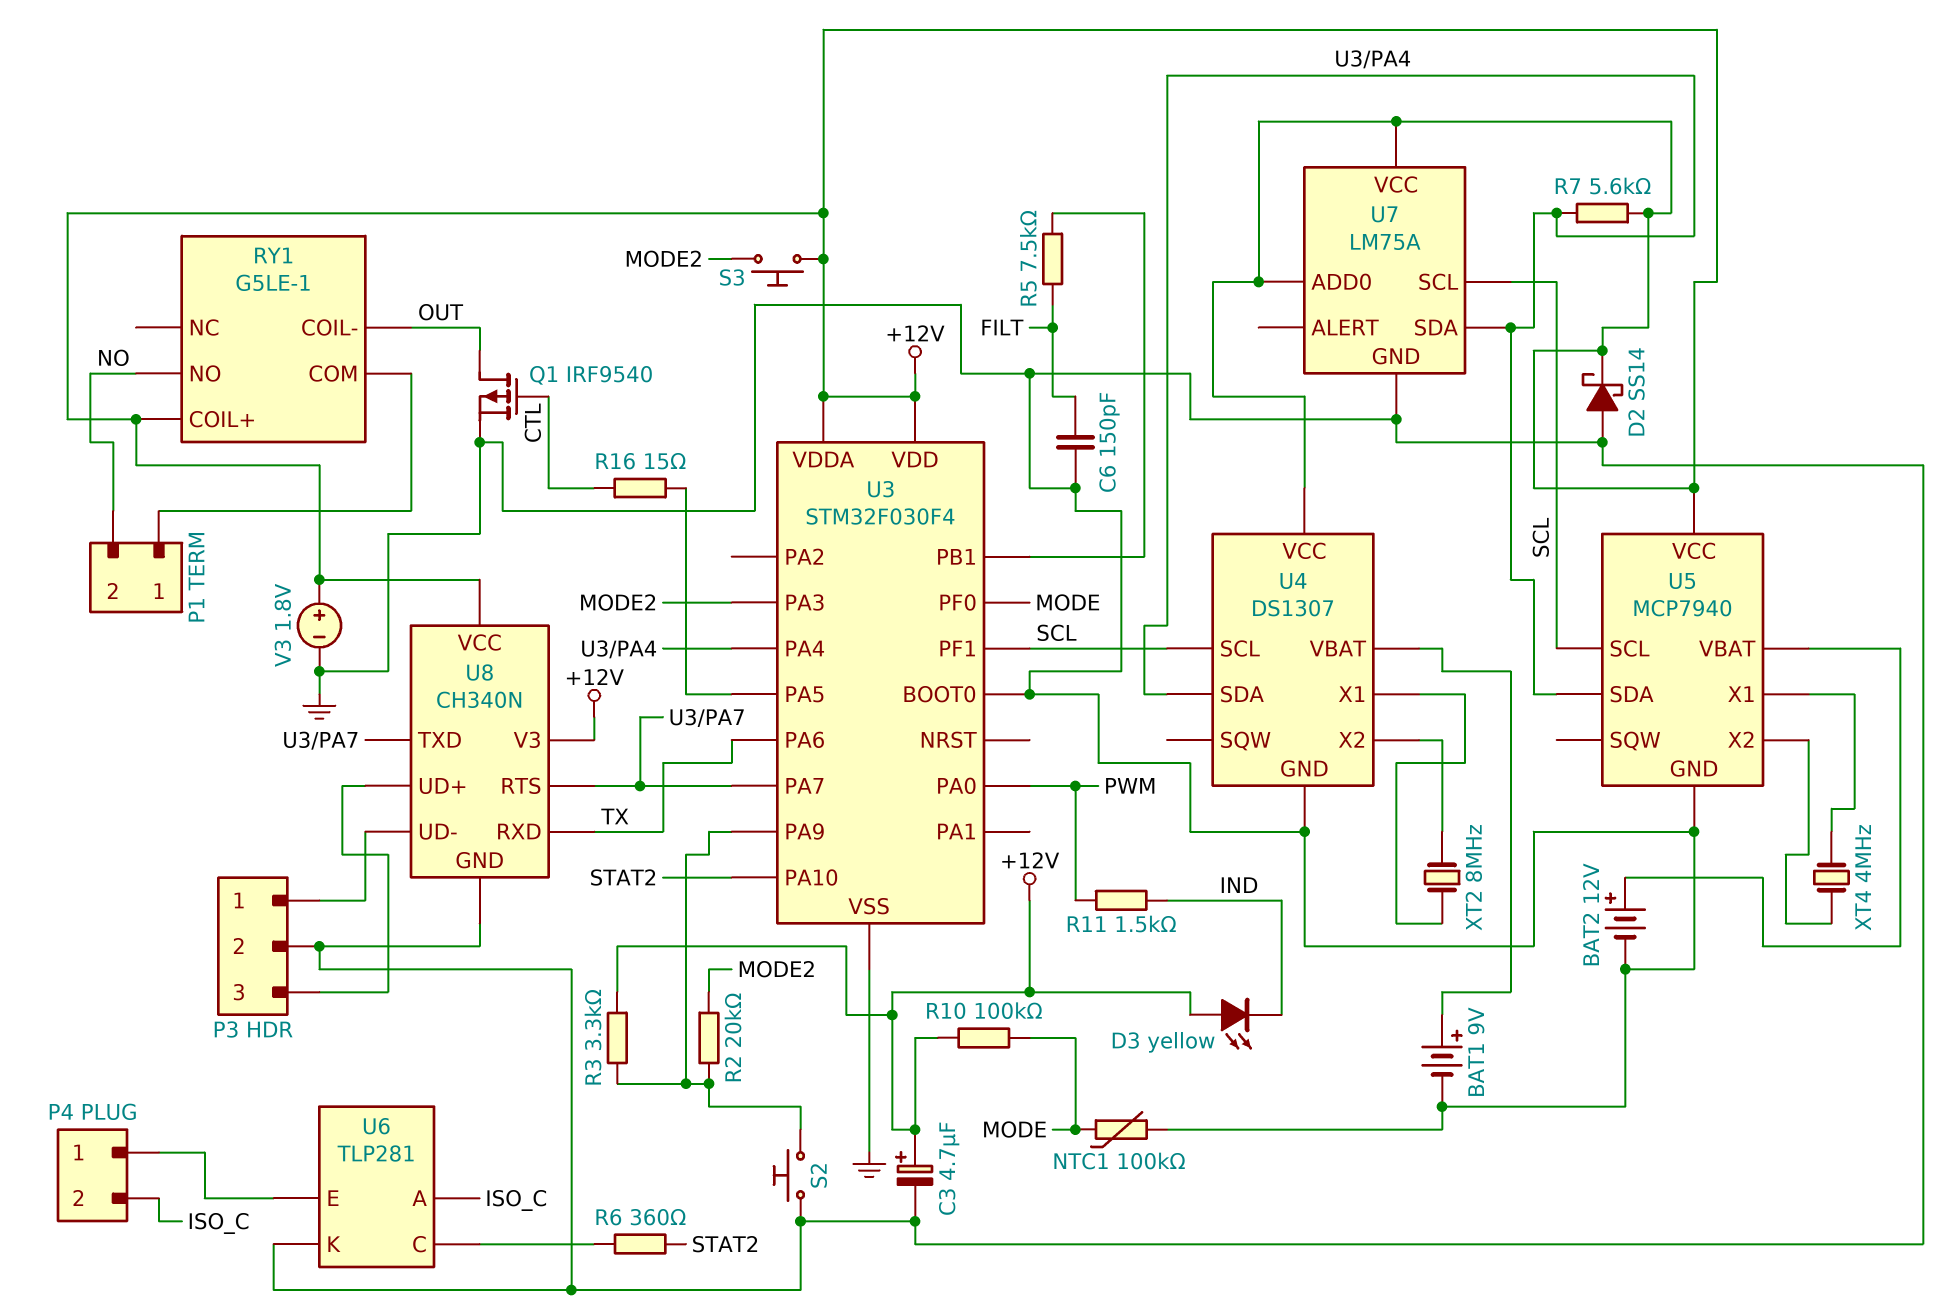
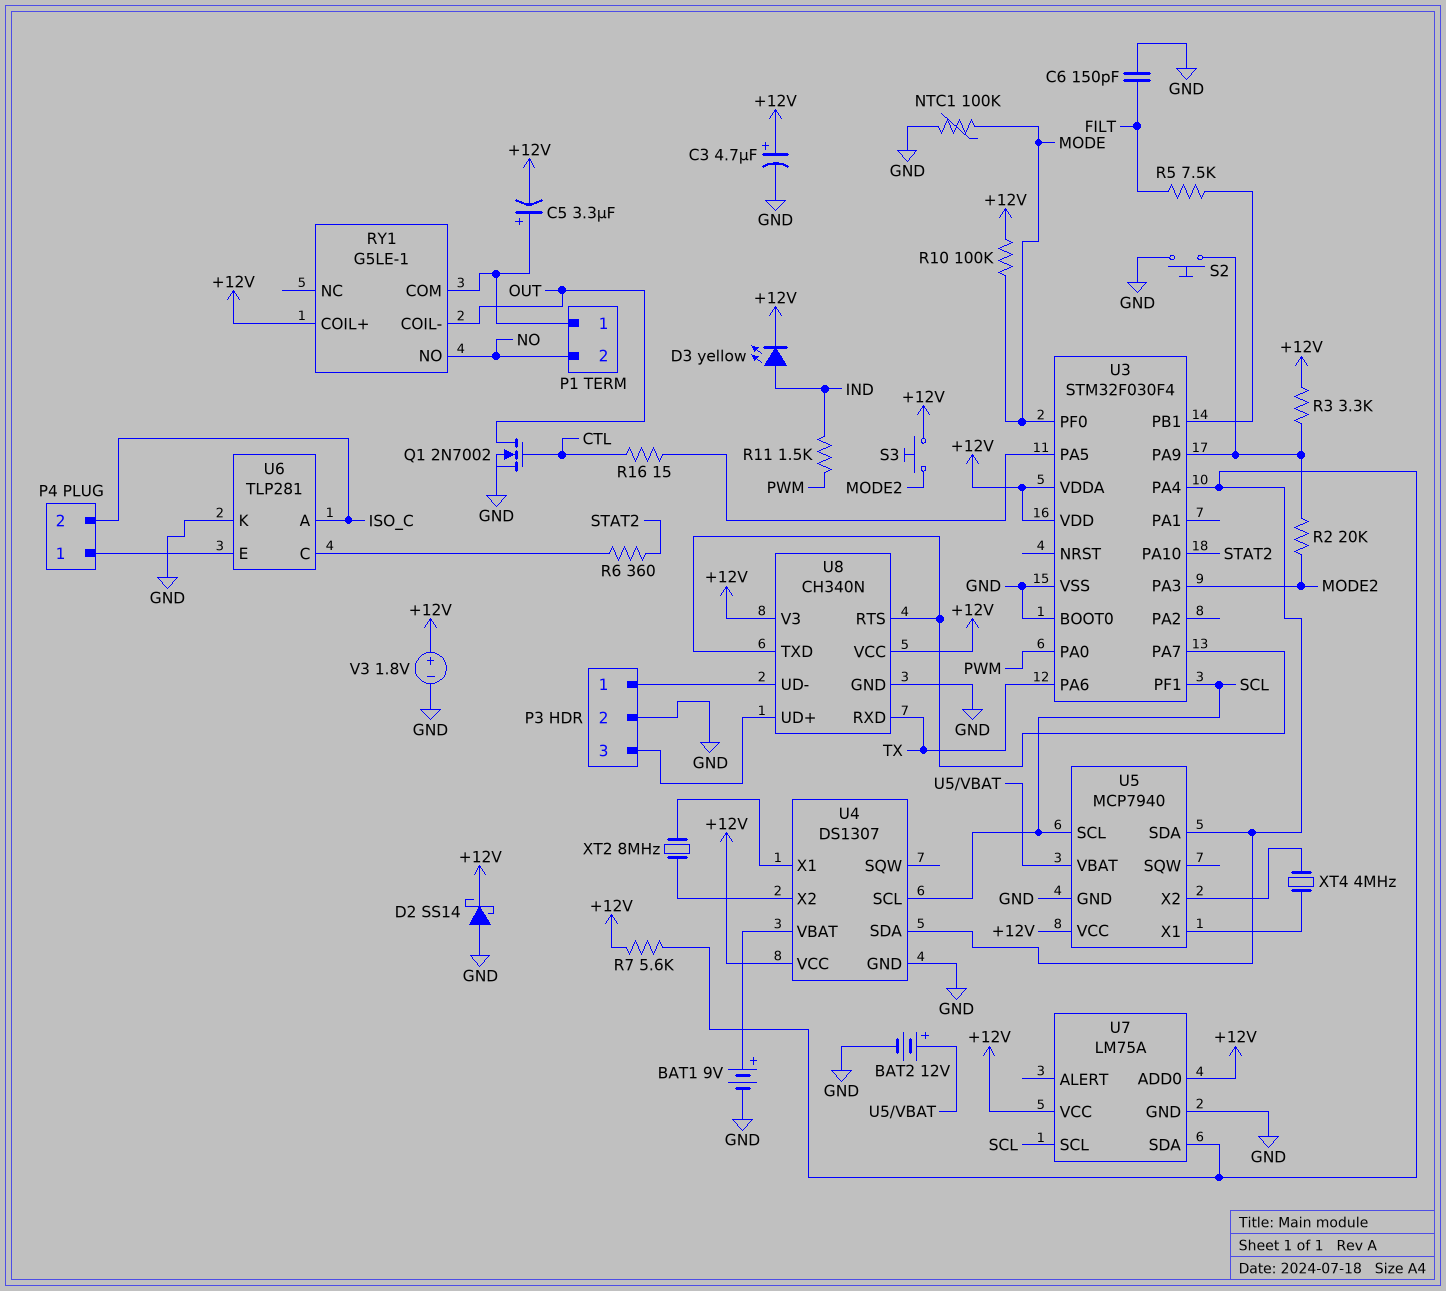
C5: none -> 3.3uF (plus P1/1, minus +12V)
D3: LED yellow (A +12V, K IND) -> LED yellow (A IND, K +12V)
Q1: PMOS IRF9540 (G CTL, D OUT, S GND) -> NMOS 2N7002 (G CTL, D OUT, S GND)

